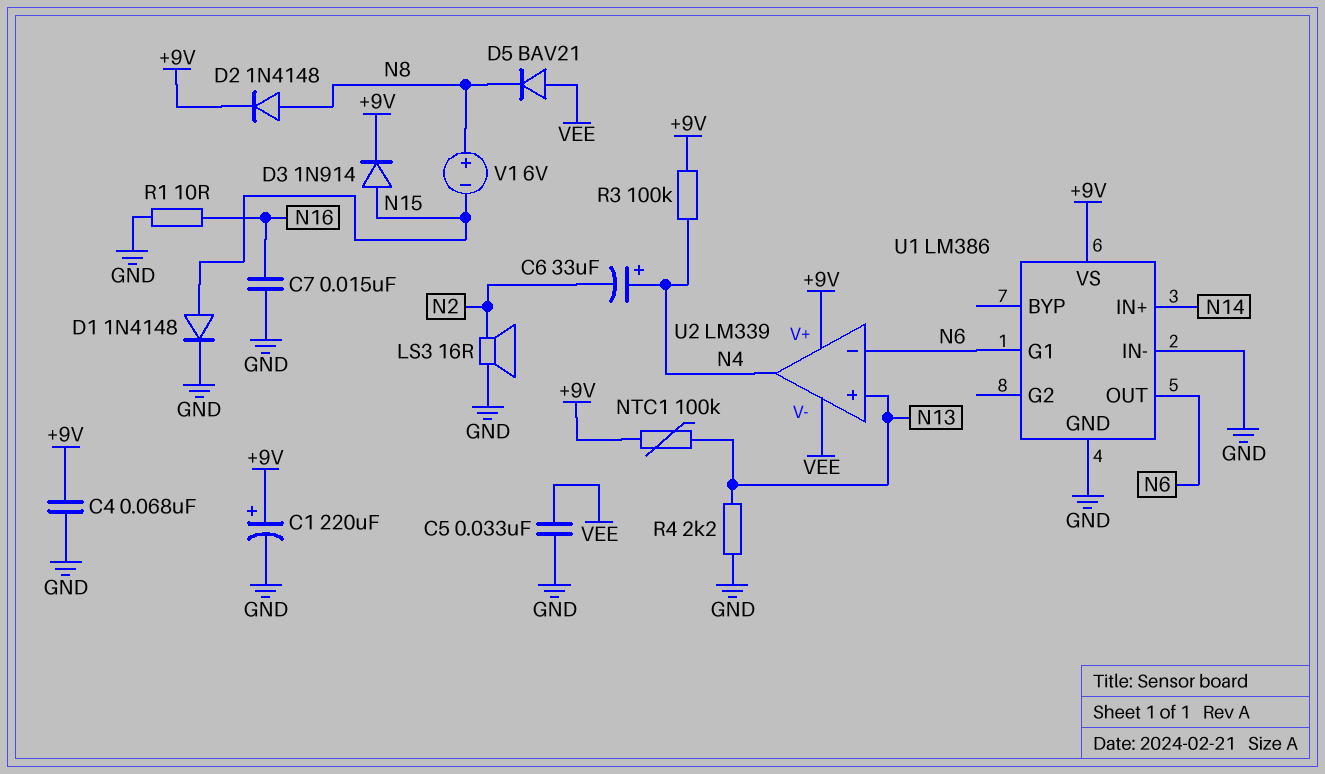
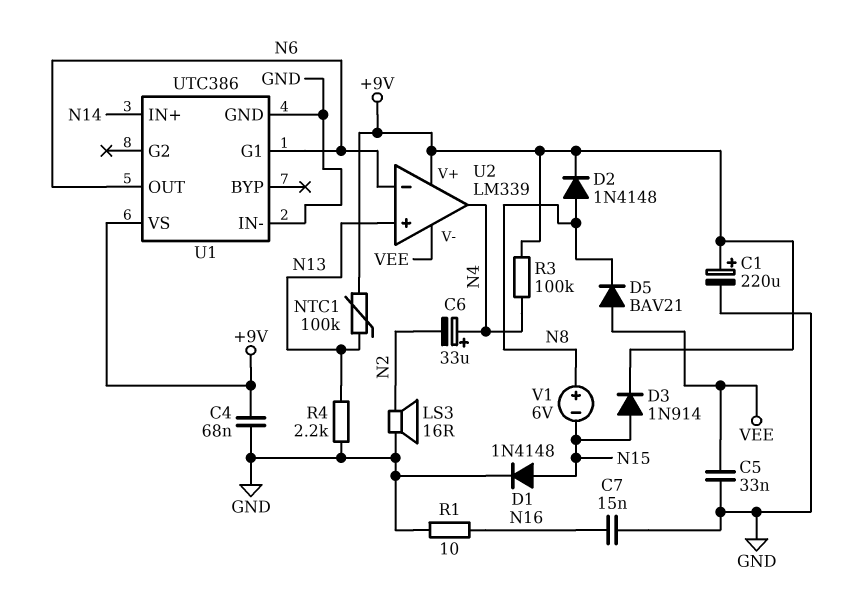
U1: LM386 -> UTC386

